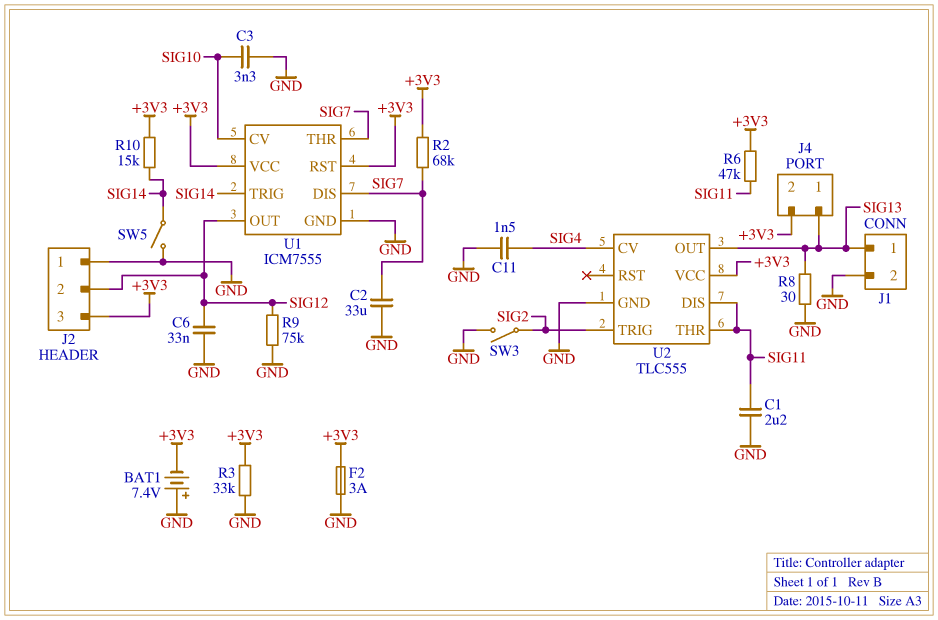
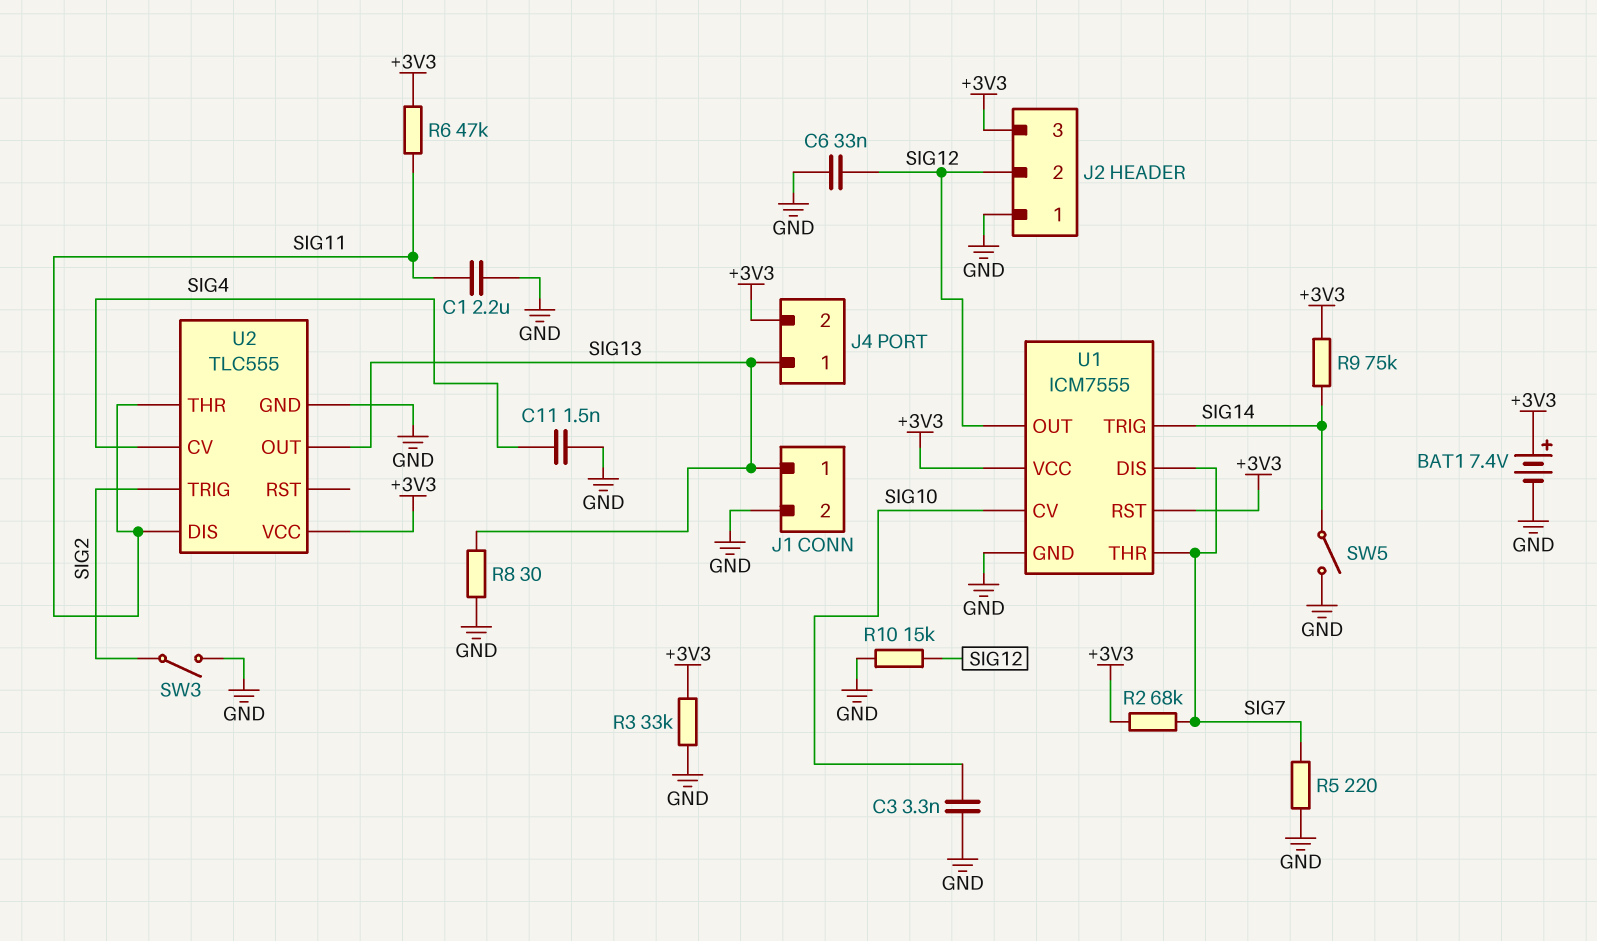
BAT1: 7.4V (plus GND, minus +3V3) -> 7.4V (plus +3V3, minus GND)
C2: 33uF (GND, SIG7) -> none
F2: 3A (+3V3, GND) -> none
R5: none -> 220 (GND, SIG7)
R9: 75k (GND, SIG12) -> 75k (+3V3, SIG14)
R10: 15k (+3V3, SIG14) -> 15k (GND, SIG12)

